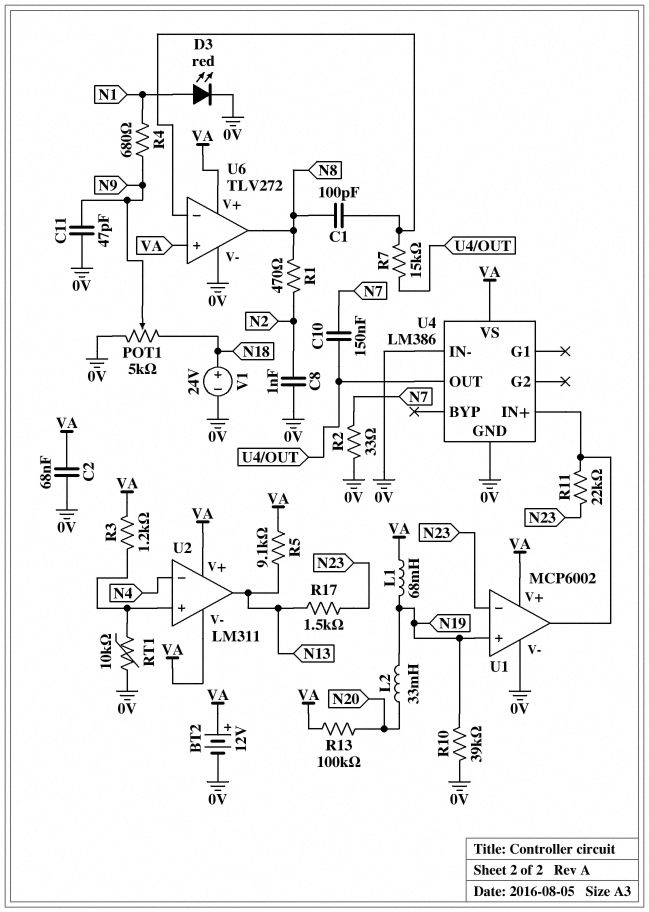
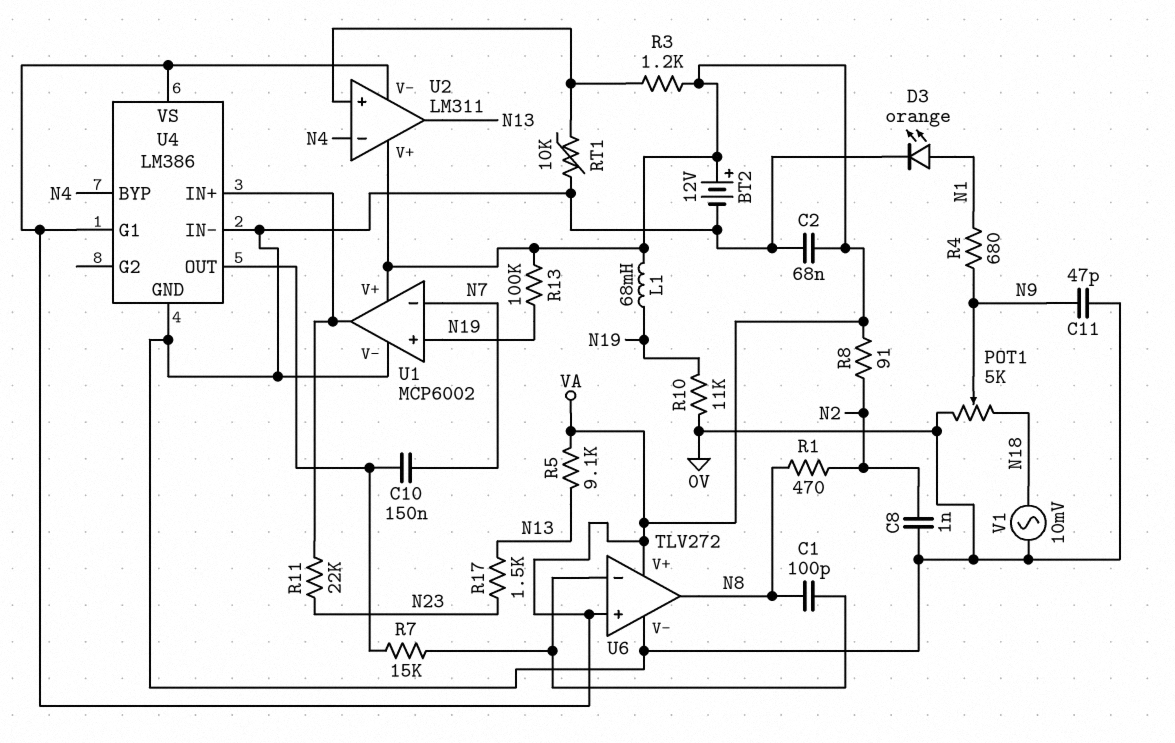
D3: LED red (A N1, K 0V) -> LED orange (A N1, K 0V)
L2: 33mH (N19, N20) -> none
R2: 33 (0V, N7) -> none
R8: none -> 91 (N2, VA)
R10: 39k (0V, N19) -> 11k (0V, N19)
R13: 100k (N20, VA) -> 100k (N19, VA)
U1 pin in-: N23 -> N7
U4 pin BYP: none -> N4
U4 pin G1: none -> VA
V1: 24V (plus N18, minus 0V) -> AC 10mV (0V, N18)

